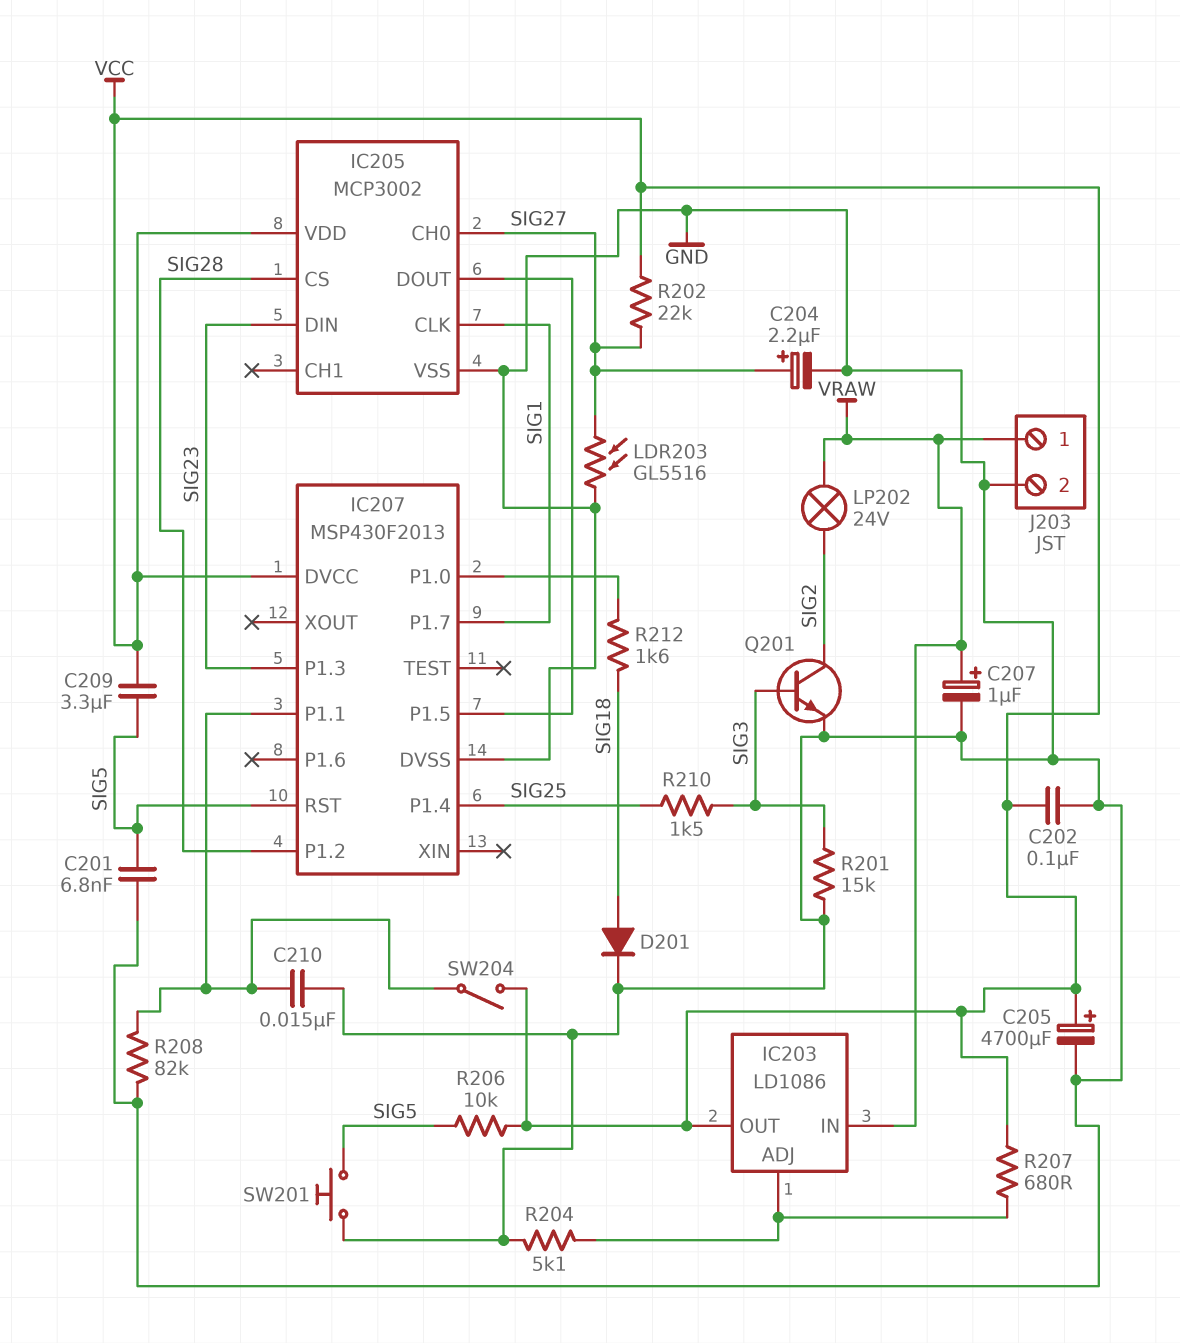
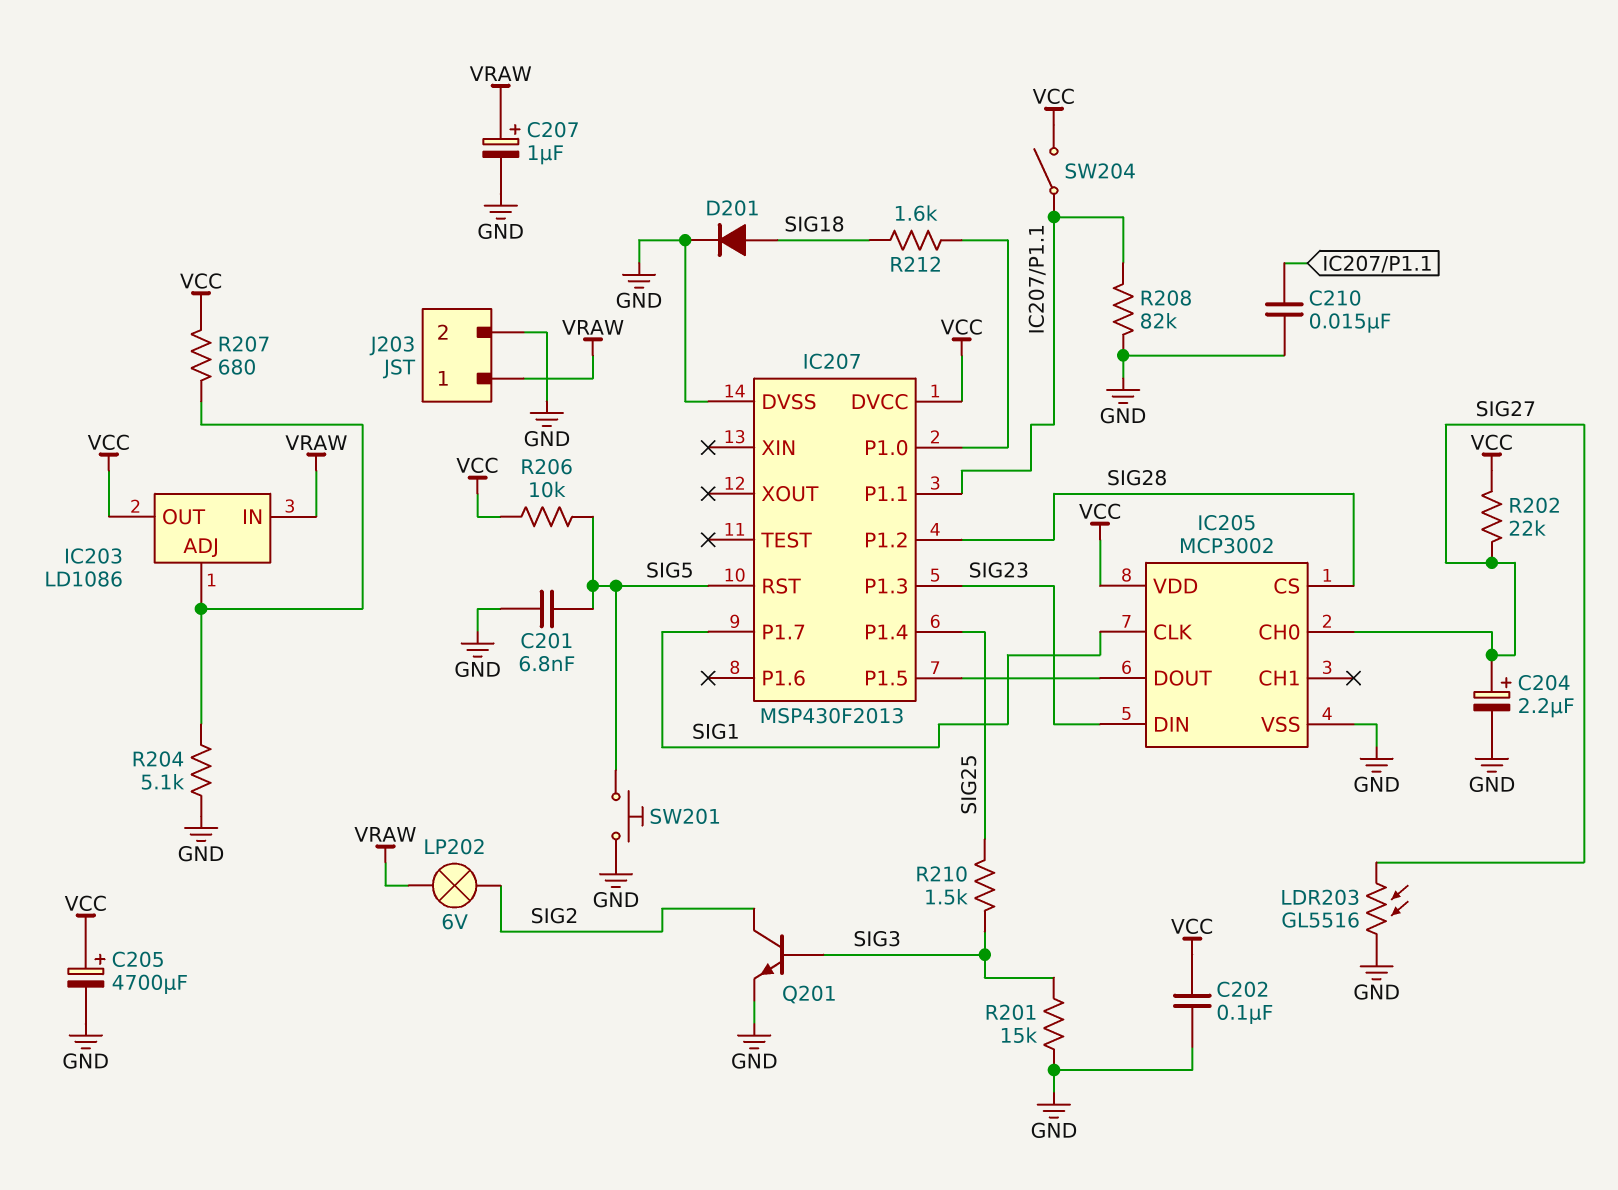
C209: 3.3uF (SIG5, VCC) -> none
LP202: lamp 24V (SIG2, VRAW) -> lamp 6V (SIG2, VRAW)

